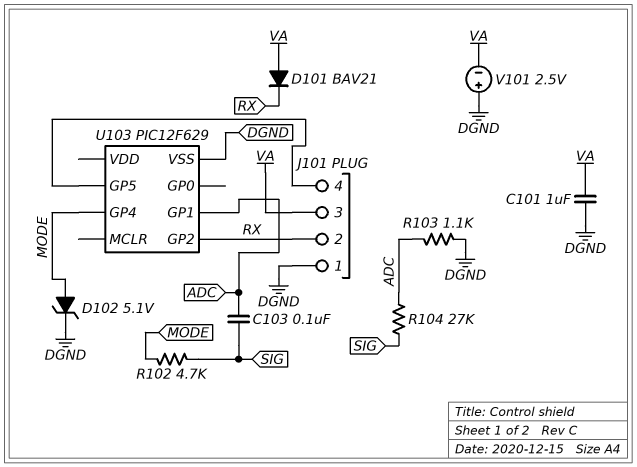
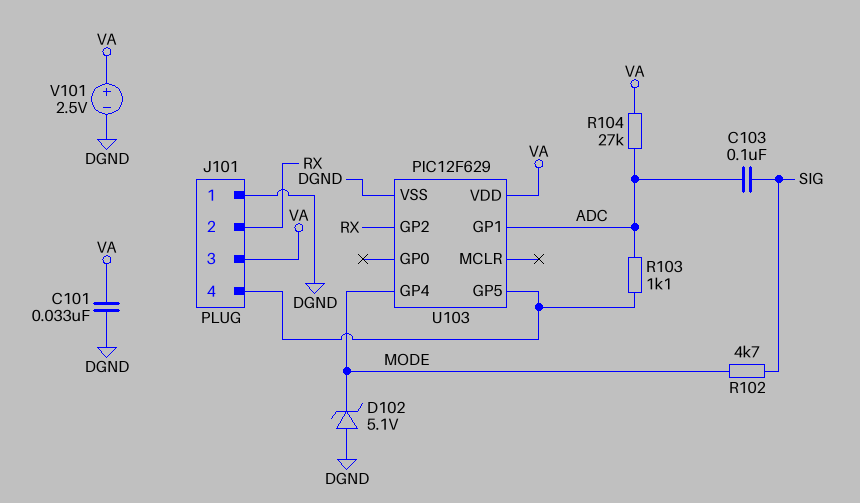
C101: 1uF (DGND, VA) -> 33nF (DGND, VA)
D101: diode BAV21 (A VA, K RX) -> none
D102: zener 5.1V (A MODE, K DGND) -> zener 5.1V (A DGND, K MODE)
R103: 1.1k (ADC, DGND) -> 1.1k (ADC, J101/4)
R104: 27k (ADC, SIG) -> 27k (ADC, VA)
U103 pin VDD: none -> VA
V101: 2.5V (plus DGND, minus VA) -> 2.5V (plus VA, minus DGND)

